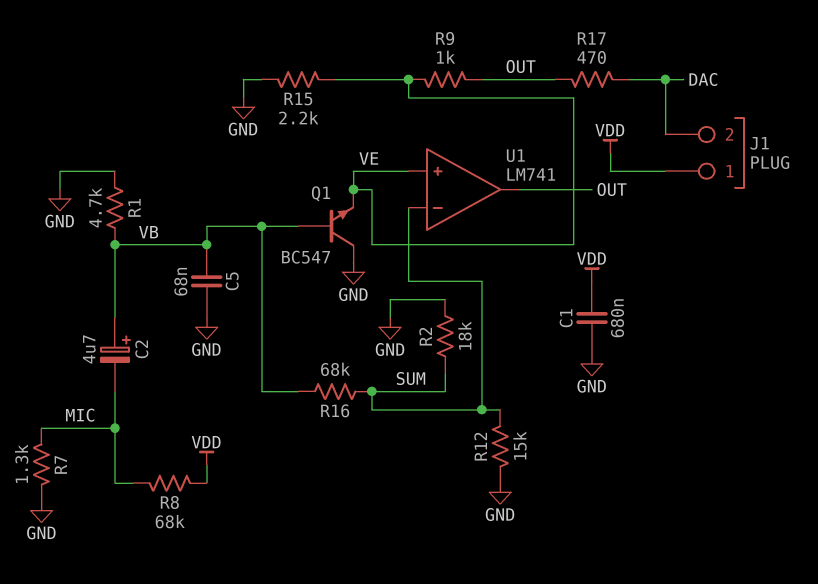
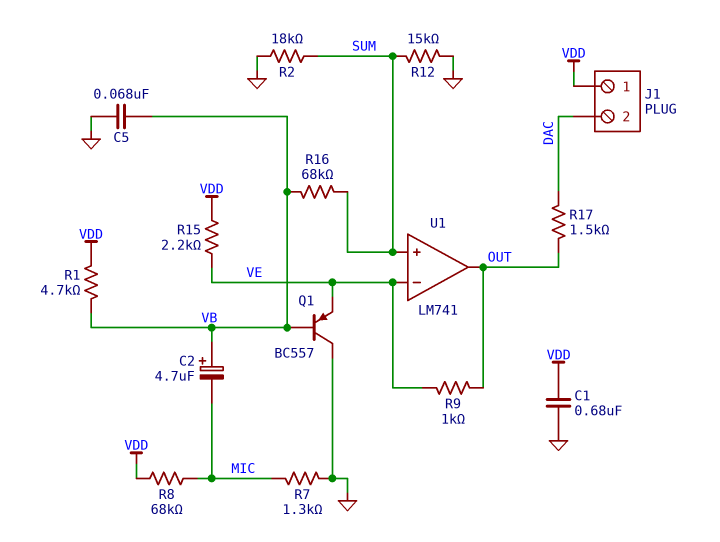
Q1: NPN BC547 (B VB, C GND, E VE) -> PNP BC557 (B VB, C GND, E VE)
R1: 4.7k (GND, VB) -> 4.7k (VB, VDD)
R15: 2.2k (GND, VE) -> 2.2k (VDD, VE)
R17: 470 (DAC, OUT) -> 1.5k (DAC, OUT)
U1 pin in+: VE -> SUM
U1 pin in-: SUM -> VE

